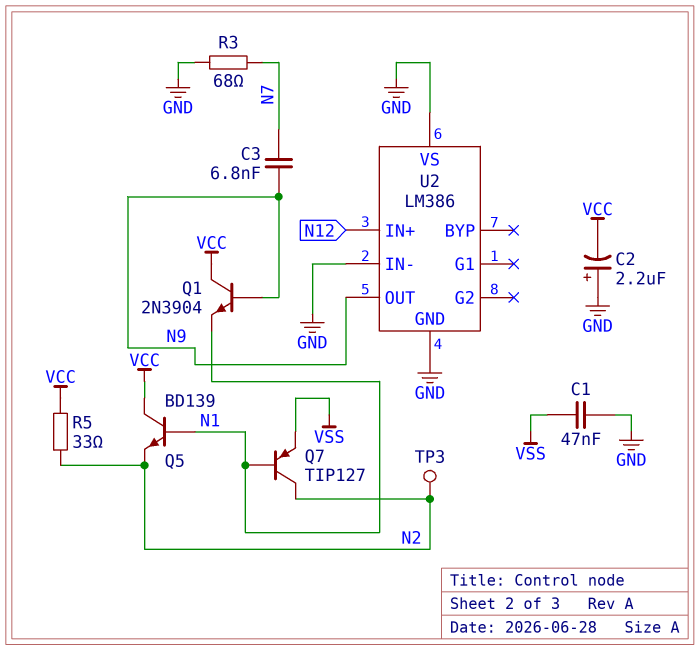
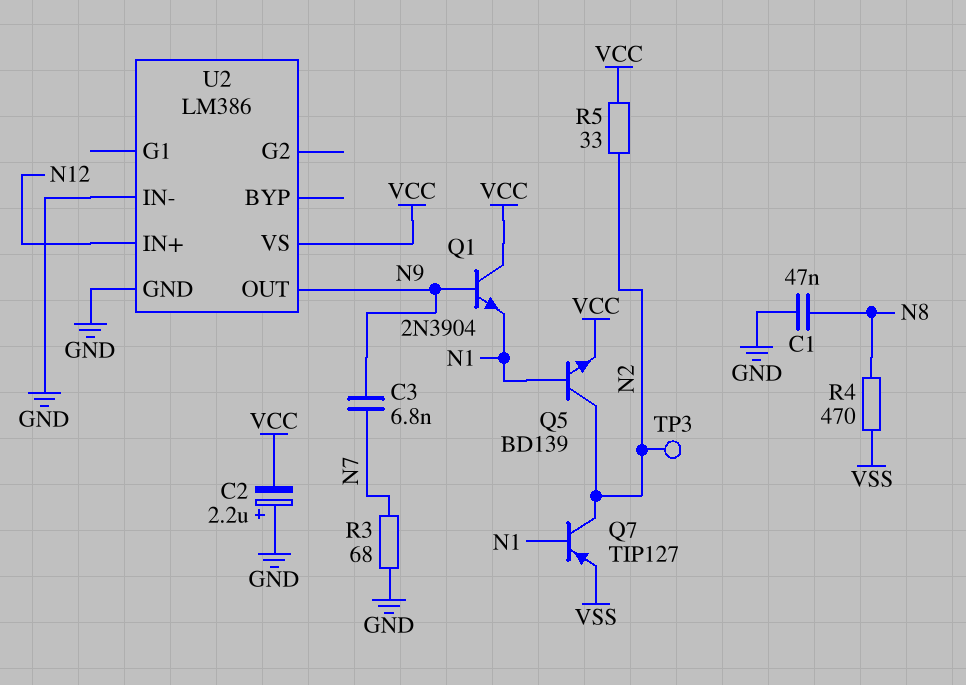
C1: 47nF (GND, VSS) -> 47nF (GND, N8)
Q5: NPN BD139 (B N1, C VCC, E N2) -> NPN BD139 (B N1, C N2, E VCC)
R4: none -> 470 (N8, VSS)
U2 pin VS: GND -> VCC

